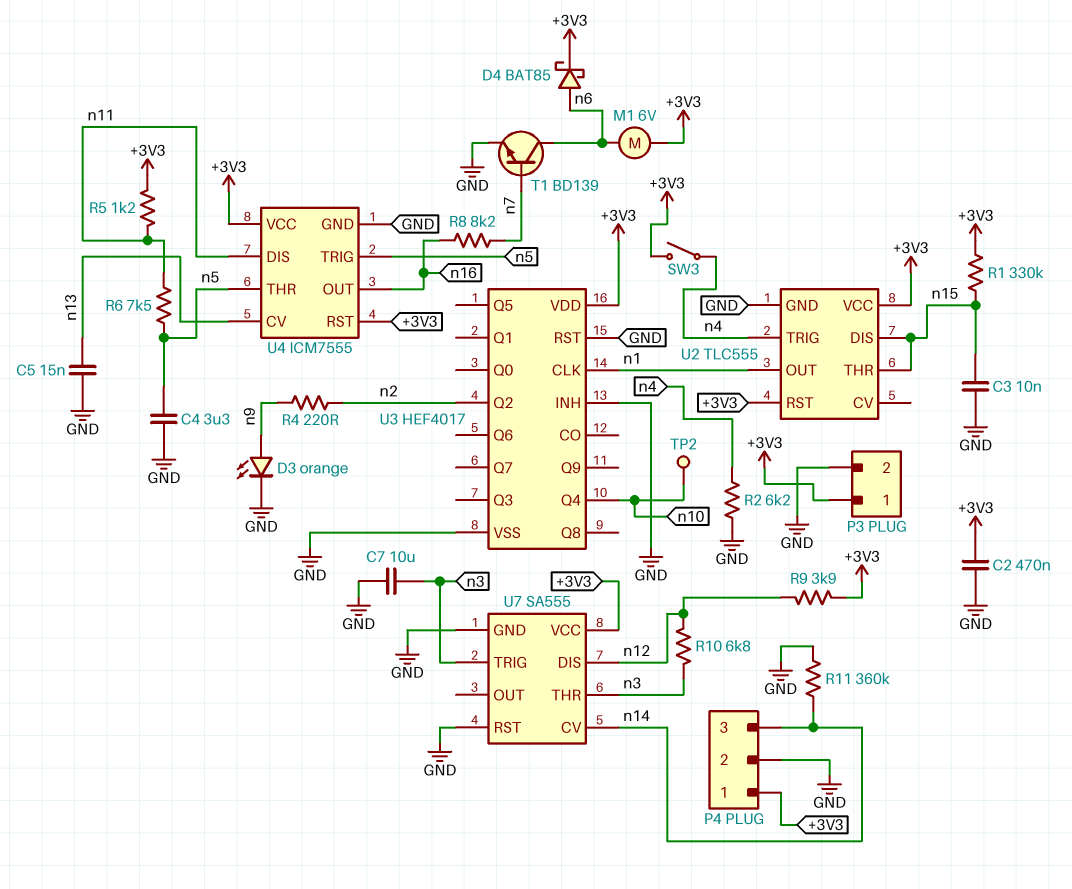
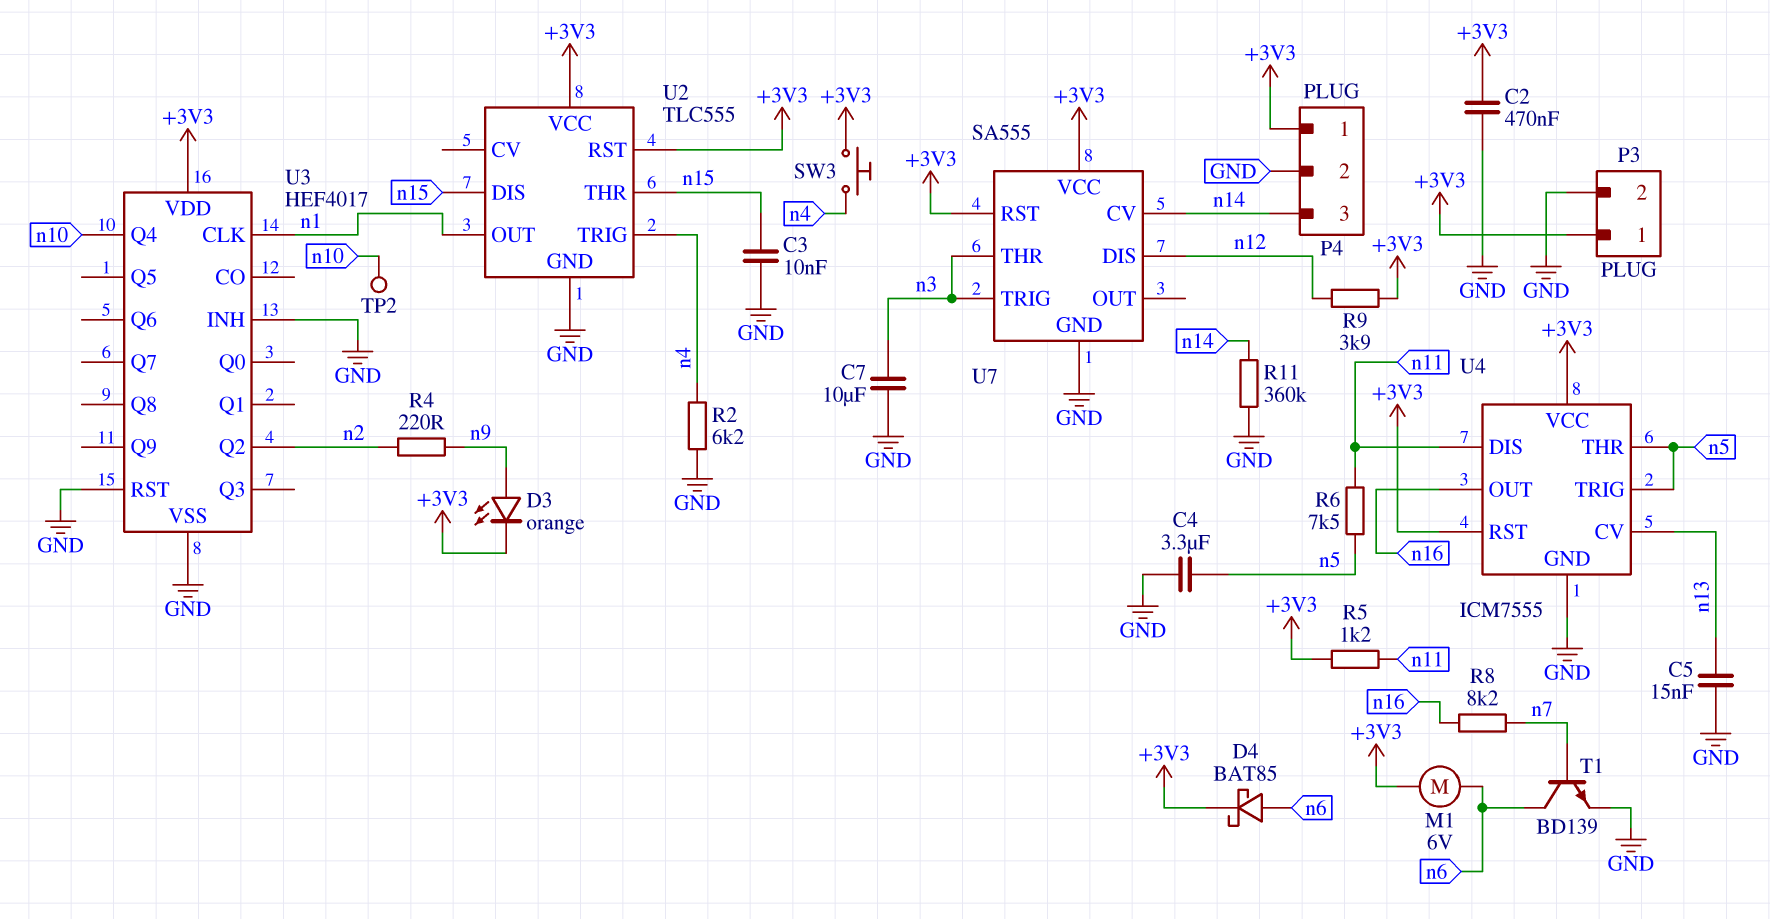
D3: LED orange (A n9, K GND) -> LED orange (A n9, K +3V3)
R1: 330k (+3V3, n15) -> none
R10: 6.8k (n3, n12) -> none
SW3: switch (+3V3, n4) -> button (+3V3, n4)
U7 pin RST: GND -> +3V3

